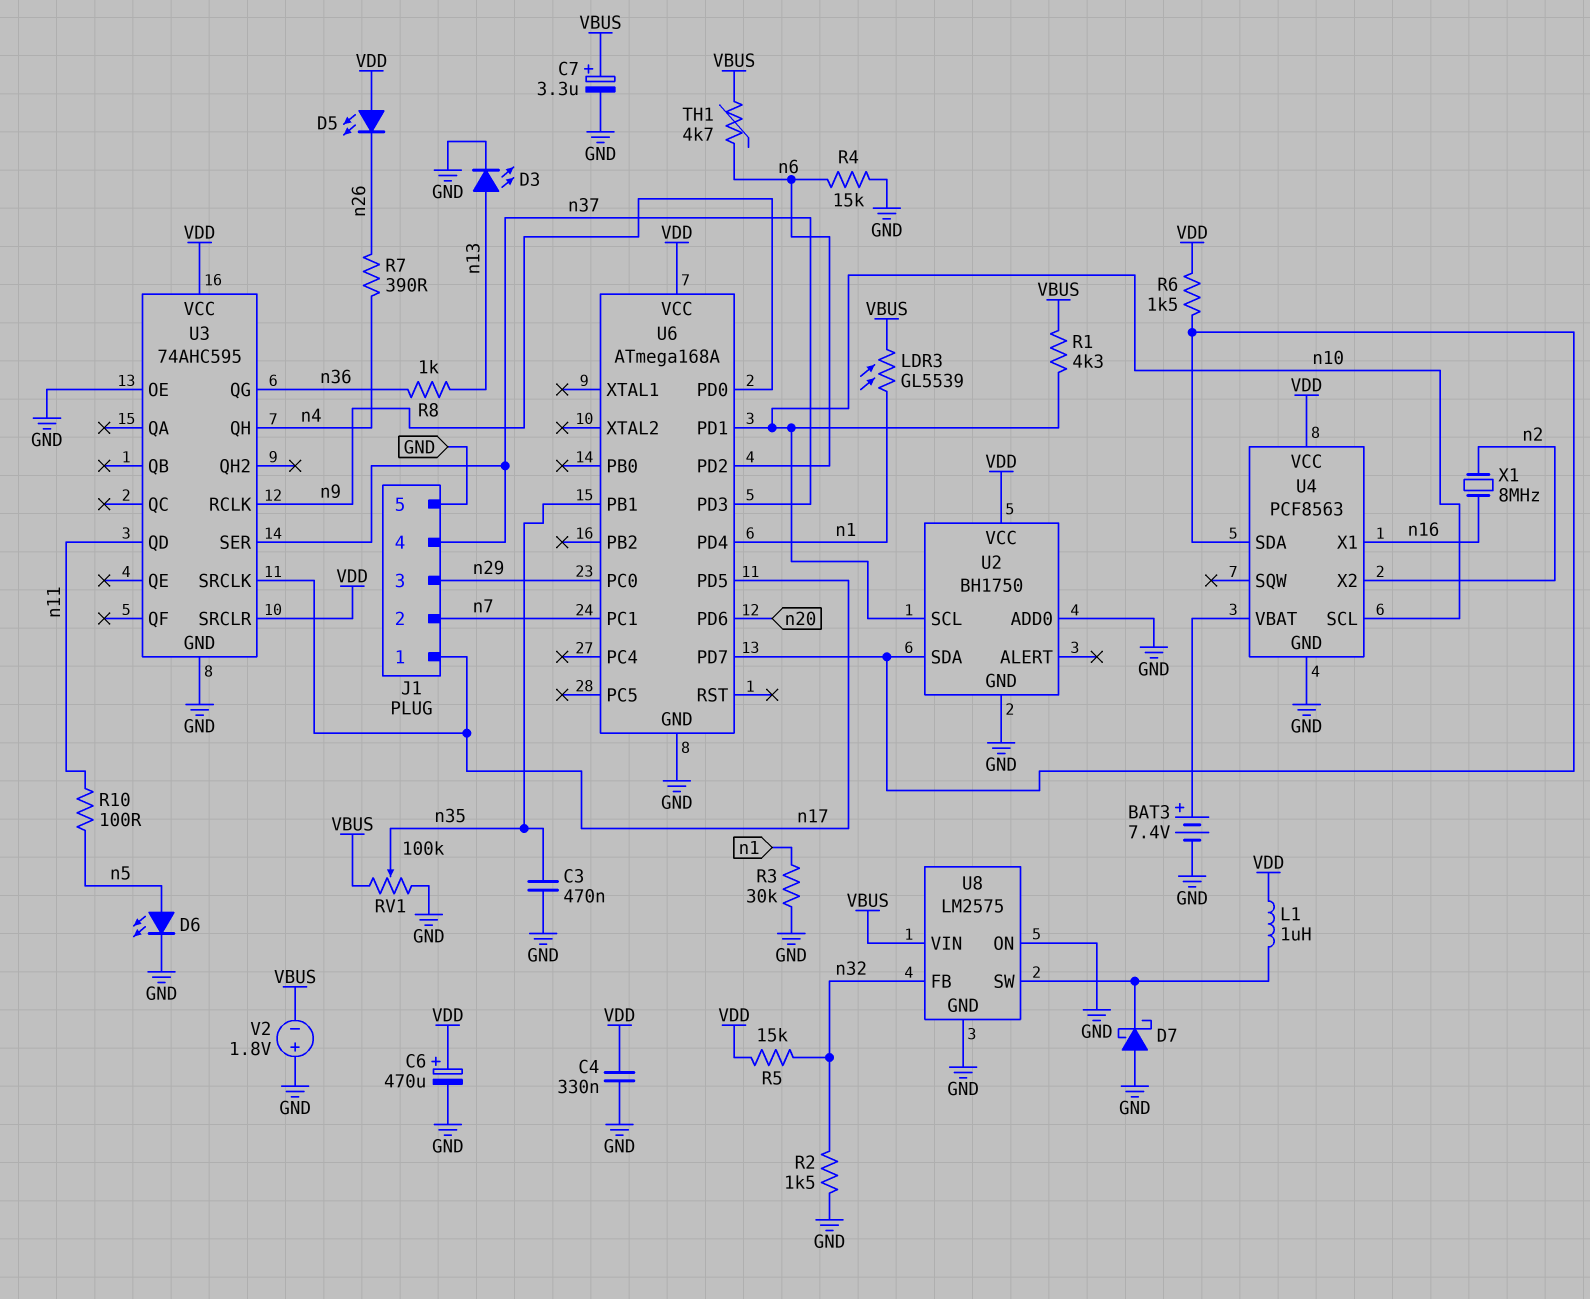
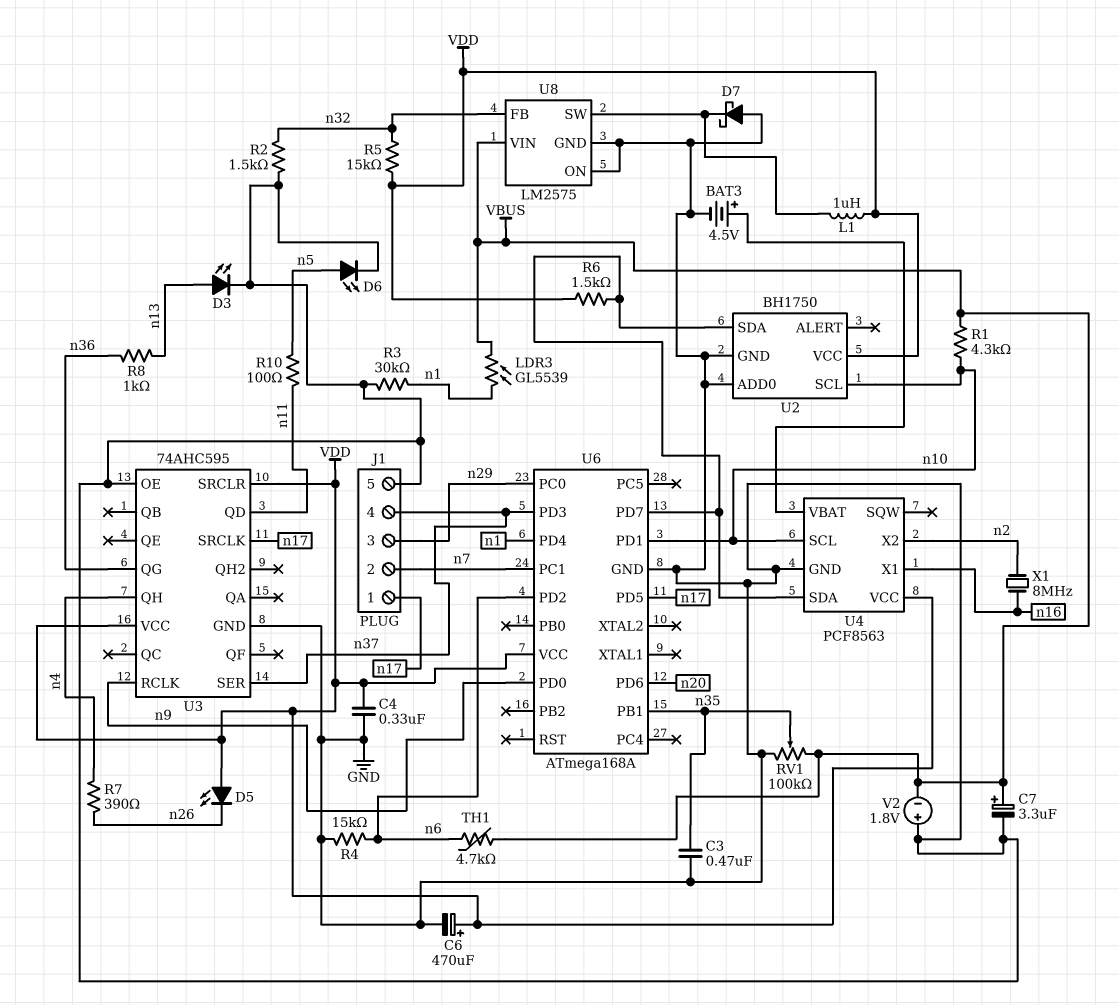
BAT3: 7.4V (plus U4/VBAT, minus GND) -> 4.5V (plus U4/VBAT, minus GND)

